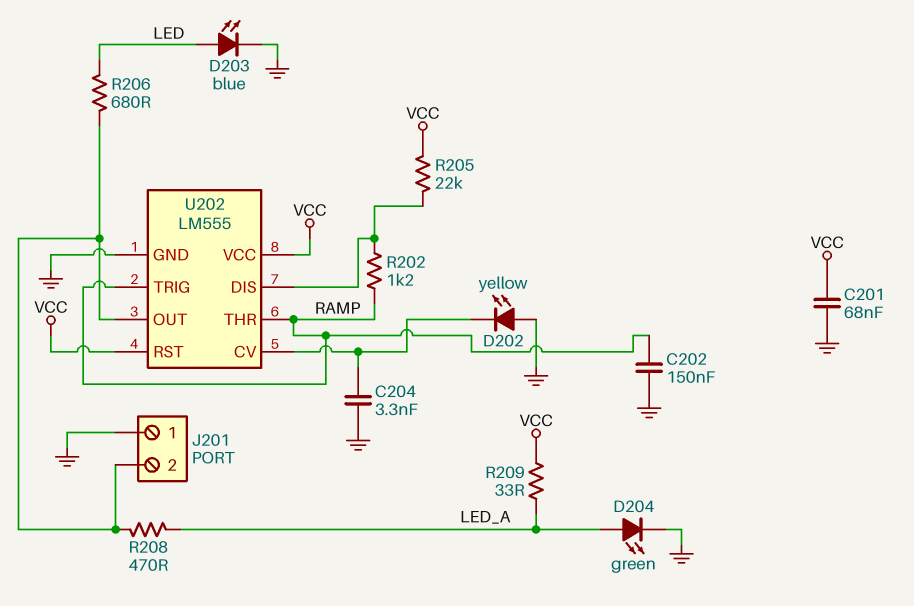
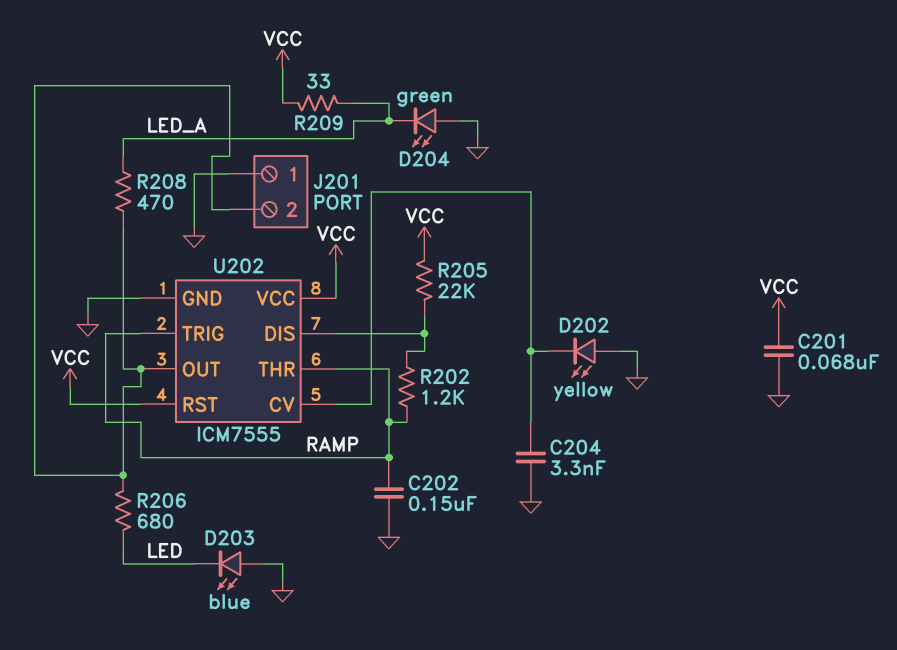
D203: LED blue (A LED, K GND) -> LED blue (A GND, K LED)
D204: LED green (A LED_A, K GND) -> LED green (A GND, K LED_A)
U202: LM555 -> ICM7555

